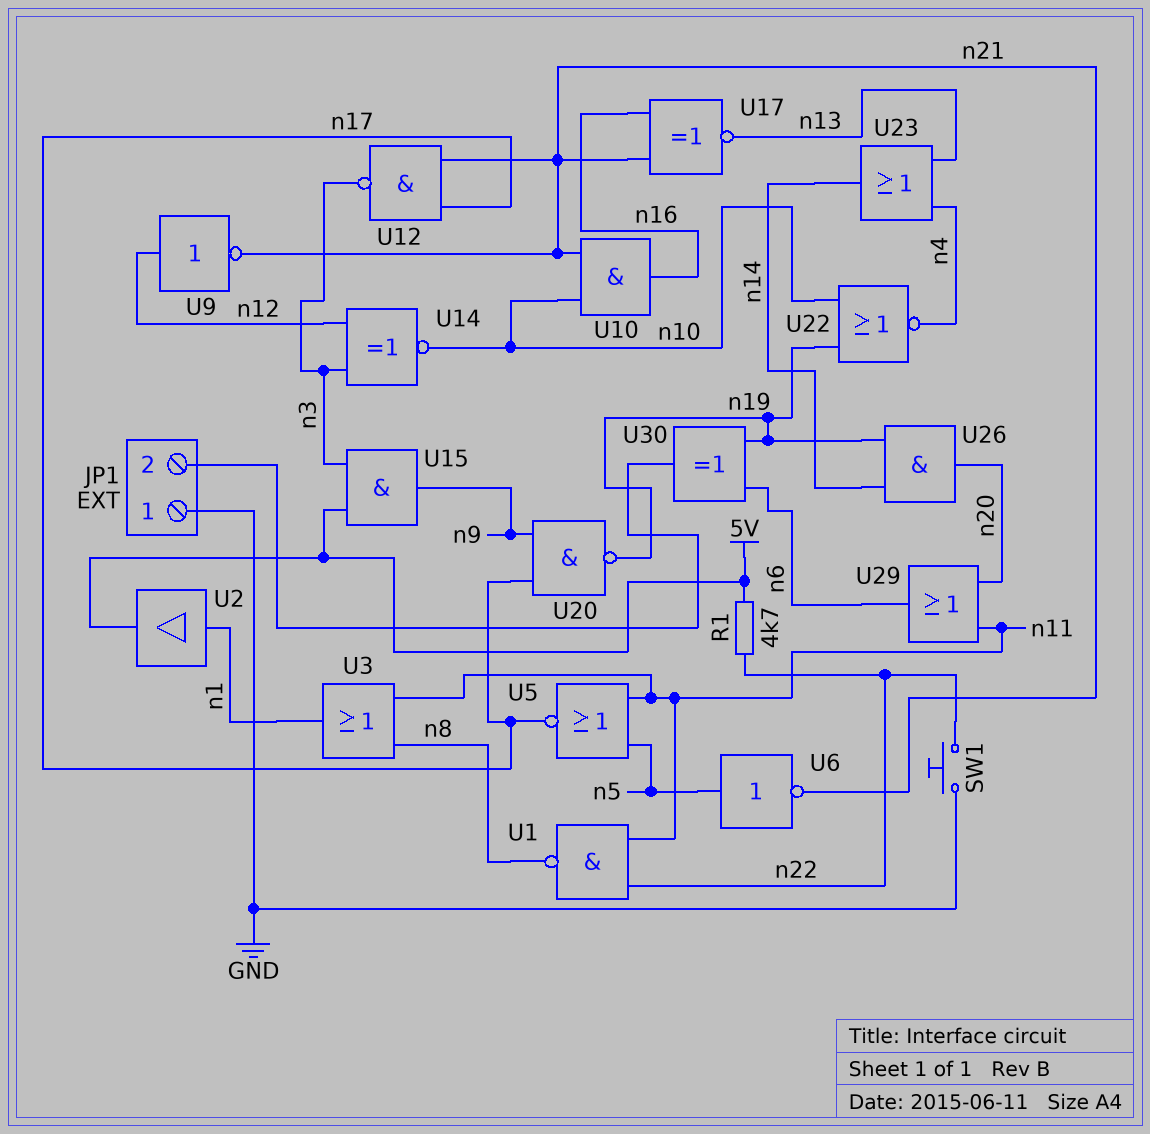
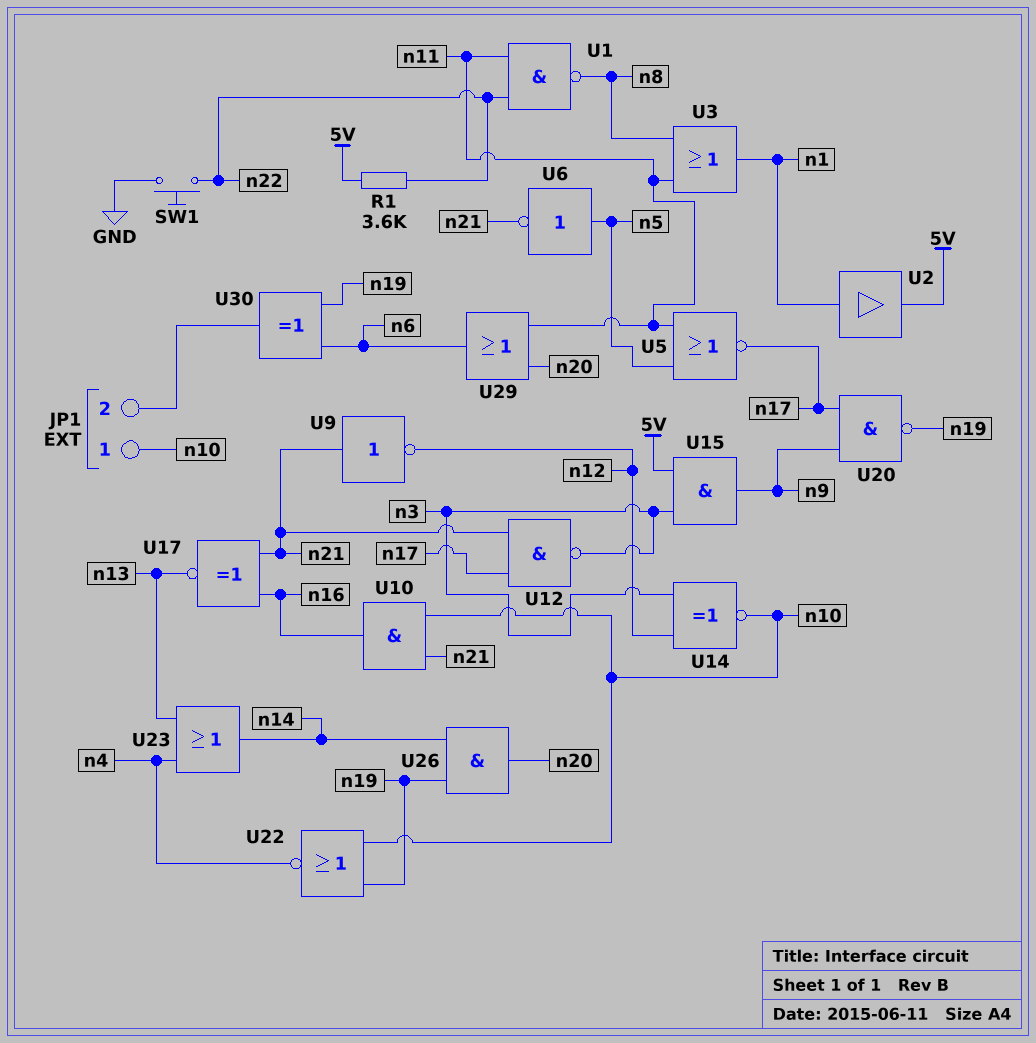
JP1 pin 1: GND -> n10
R1: 4.7k (5V, n22) -> 3.6k (5V, n22)
U9: NOT (in n12, out n21) -> NOT (in n21, out n12)

